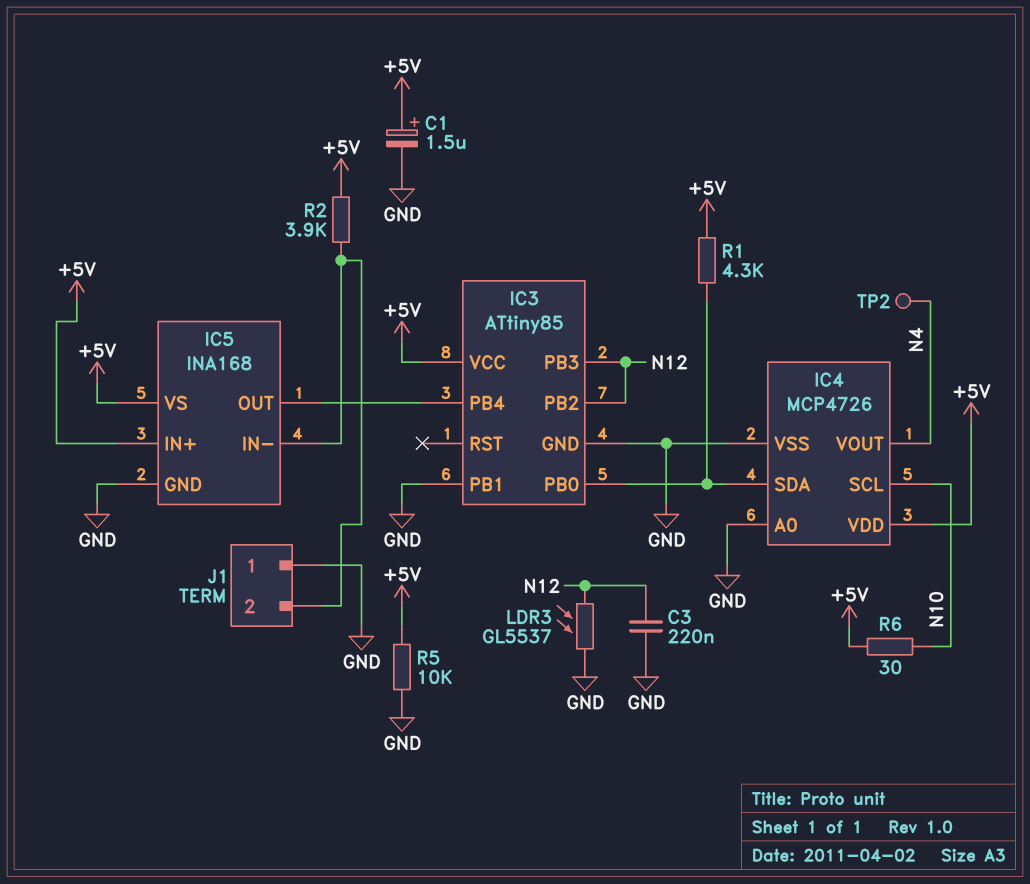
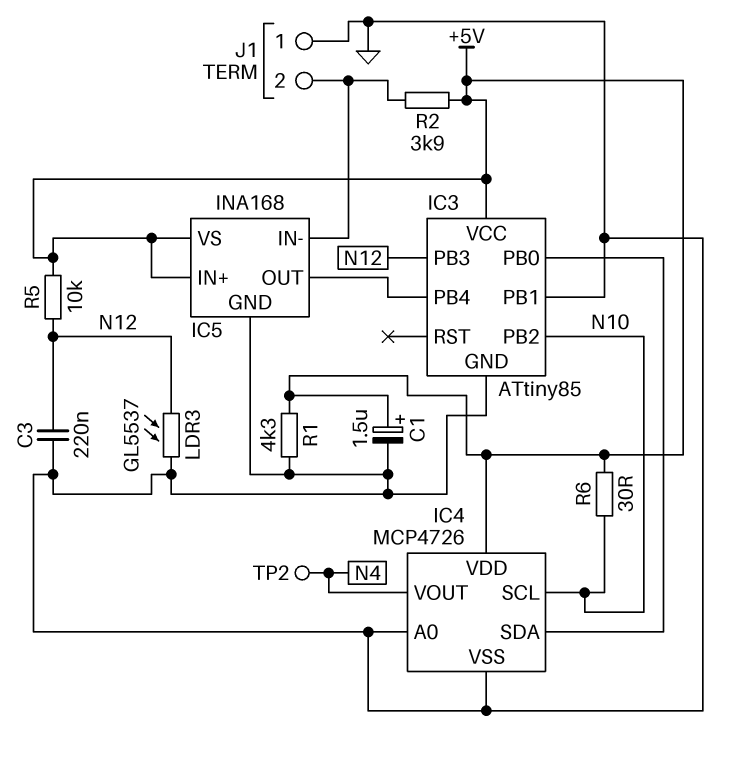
IC3 pin PB2: N12 -> N10
R1: 4.3k (+5V, IC3/PB0) -> 4.3k (+5V, GND)
R5: 10k (+5V, GND) -> 10k (+5V, N12)

